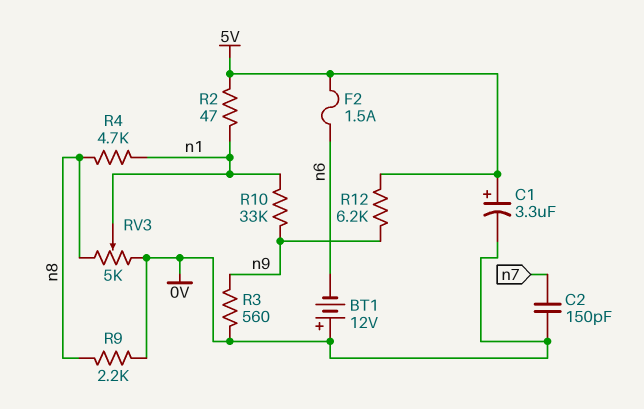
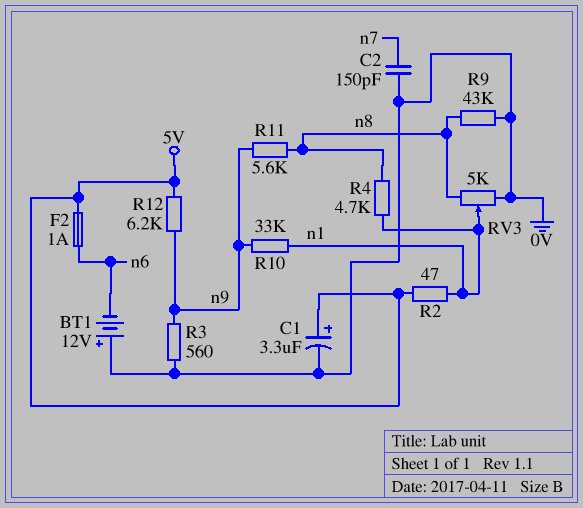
F2: 1.5A (5V, n6) -> 1A (5V, n6)
R9: 2.2k (0V, n8) -> 43k (0V, n8)
R11: none -> 5.6k (n8, n9)

